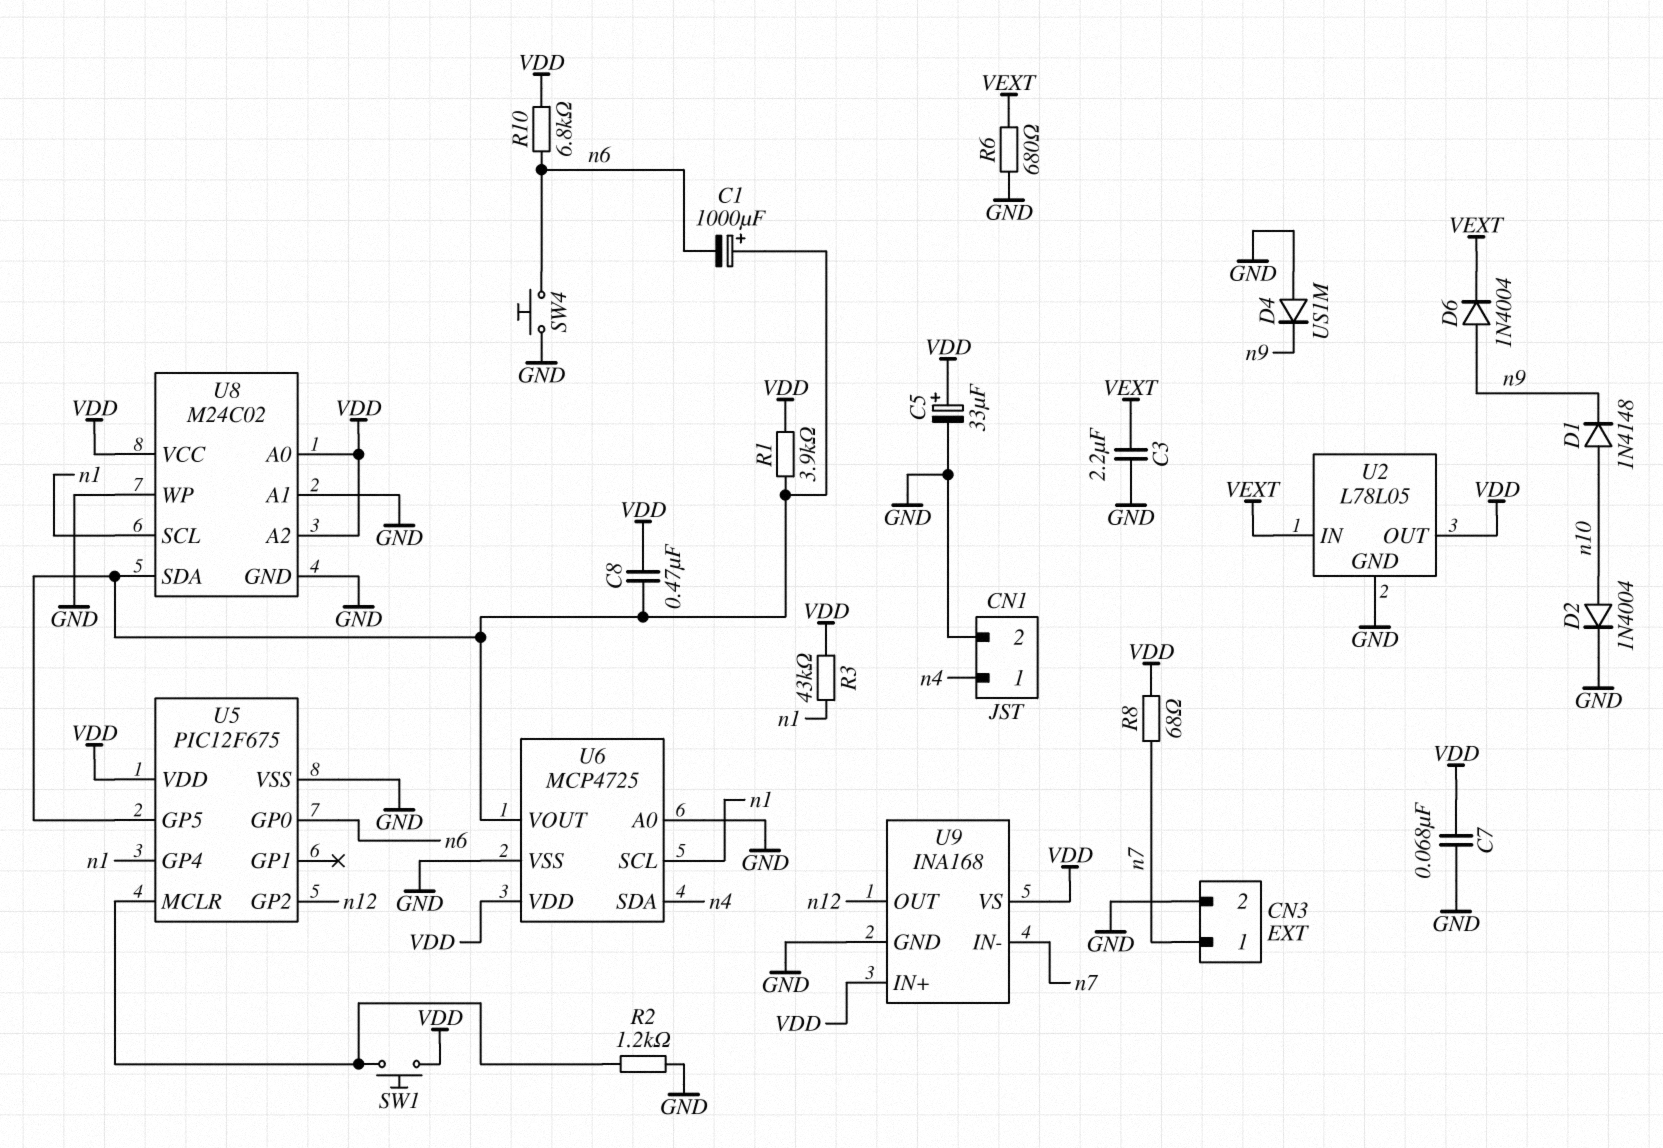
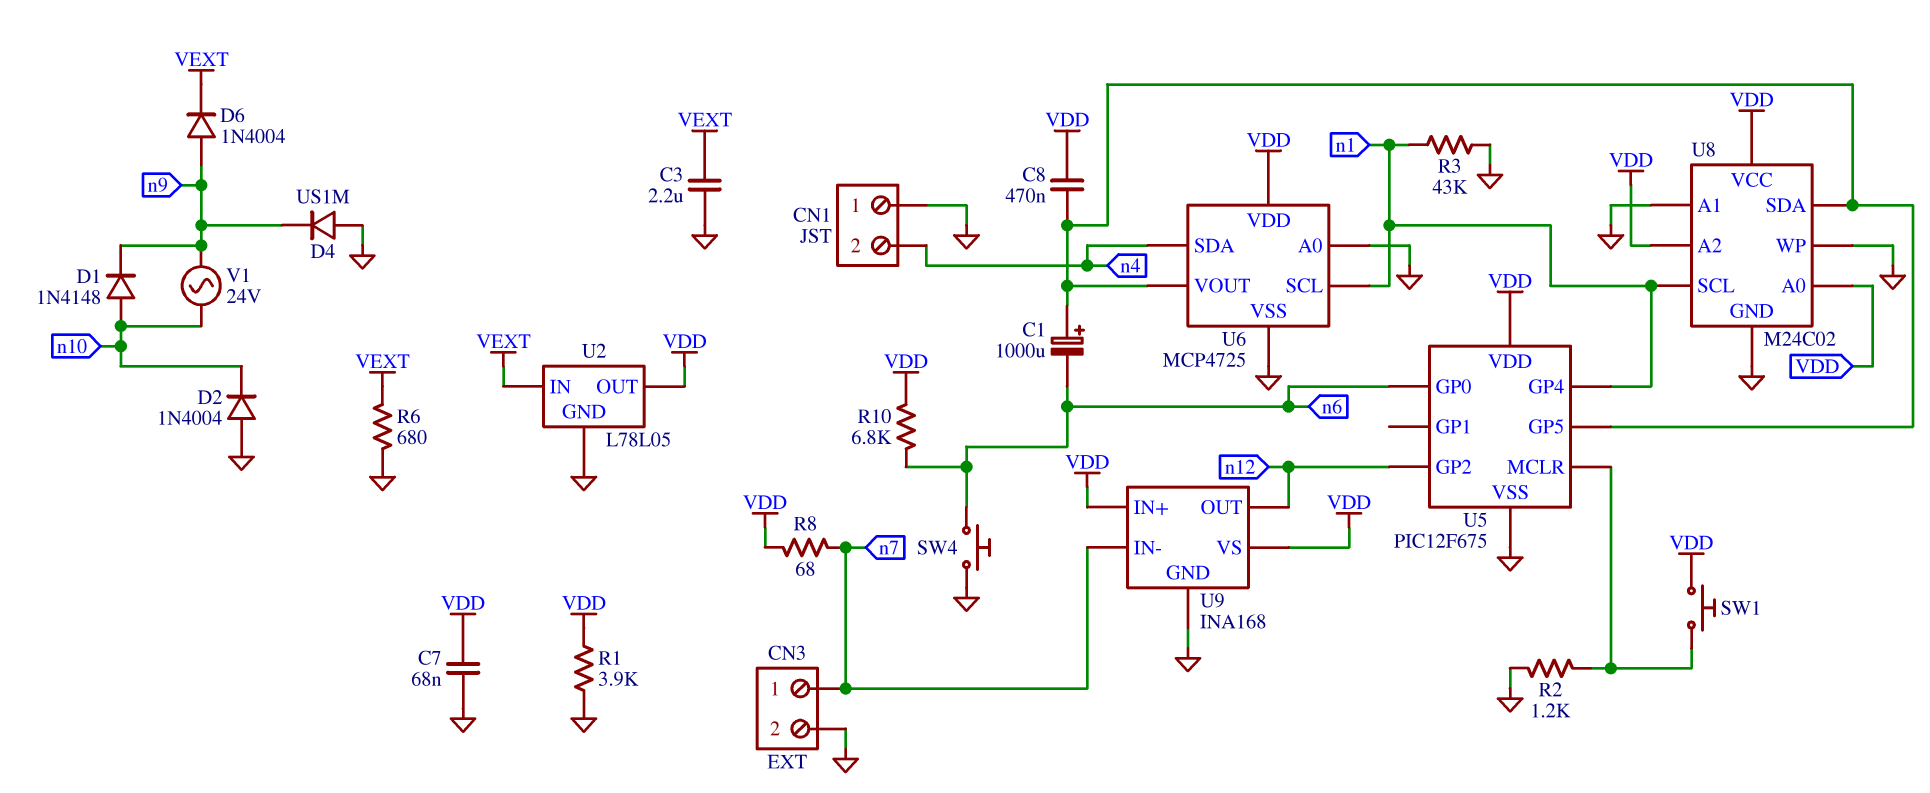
C5: 33uF (plus VDD, minus GND) -> none
CN1 pin 1: n4 -> GND
CN1 pin 2: GND -> n4
D2: diode 1N4004 (A n10, K GND) -> diode 1N4004 (A GND, K n10)
R1: 3.9k (U5/GP5, VDD) -> 3.9k (GND, VDD)
R3: 43k (VDD, n1) -> 43k (GND, n1)
V1: none -> AC 24V (n9, n10)

